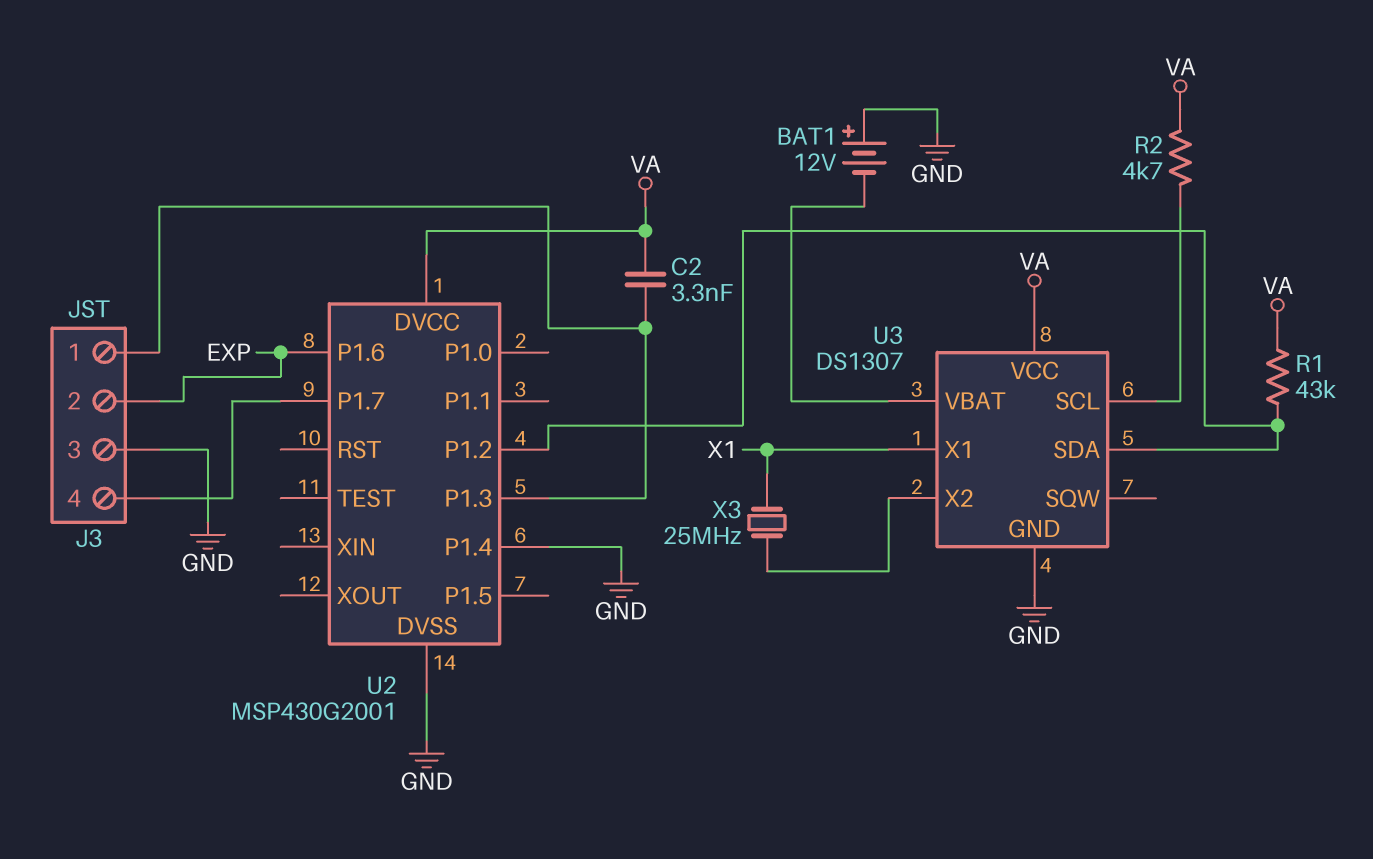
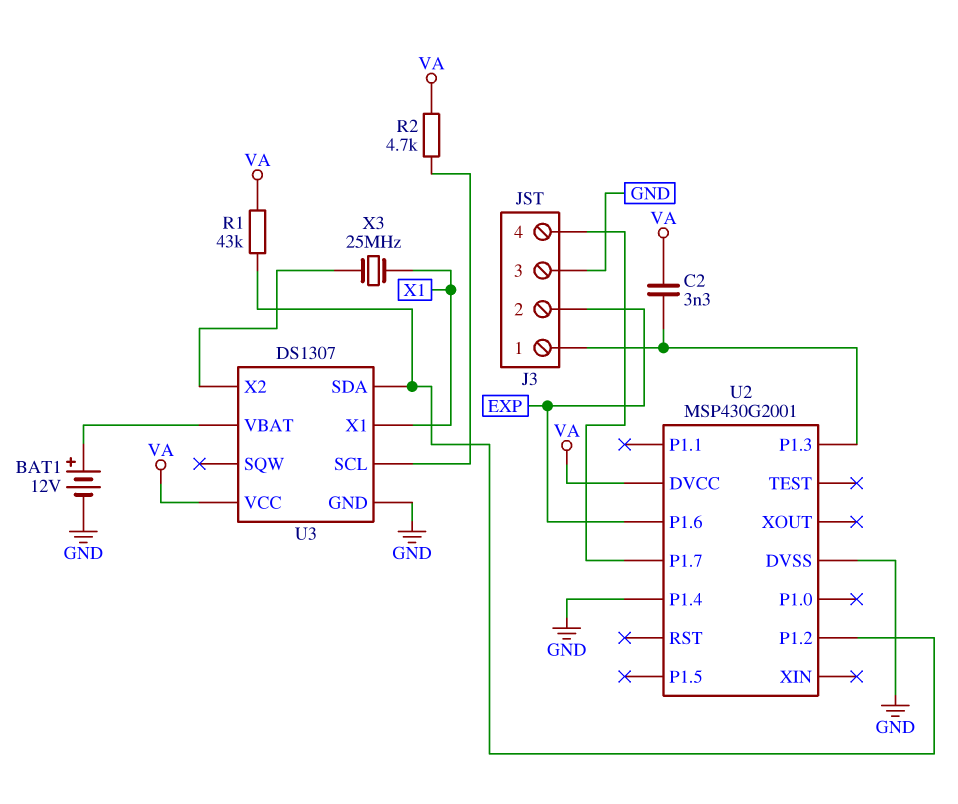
BAT1: 12V (plus GND, minus U3/VBAT) -> 12V (plus U3/VBAT, minus GND)

